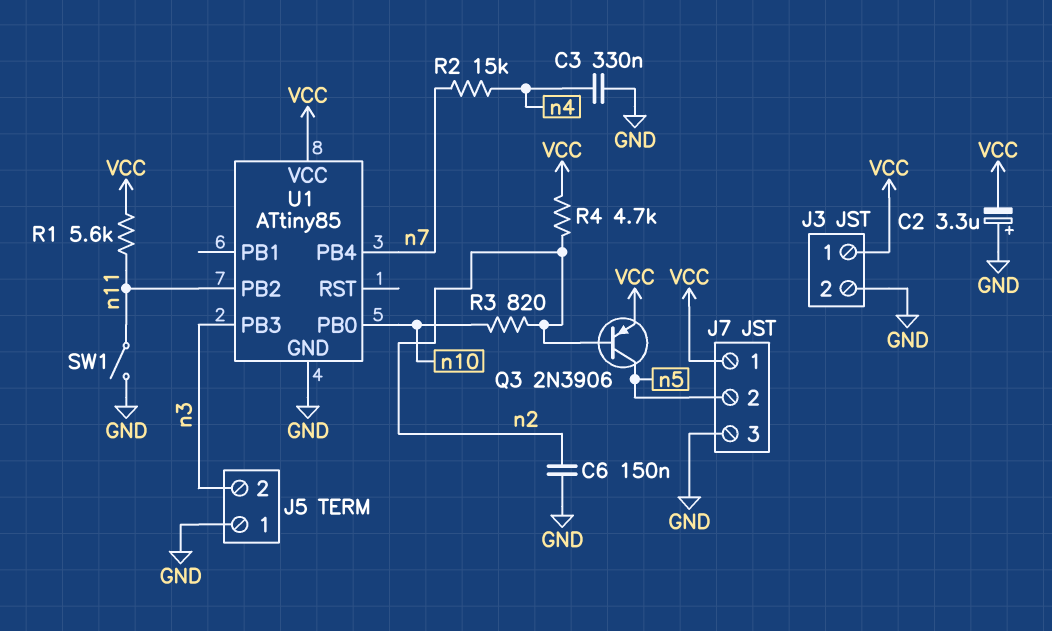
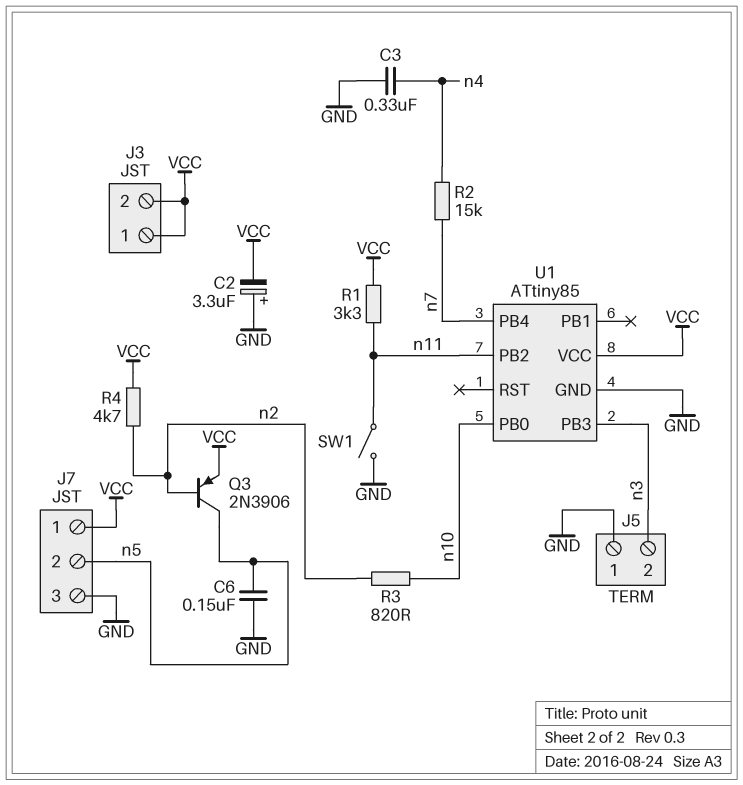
C6: 150nF (GND, n2) -> 150nF (GND, n5)
J3 pin 2: GND -> VCC
R1: 5.6k (VCC, n11) -> 3.3k (VCC, n11)

